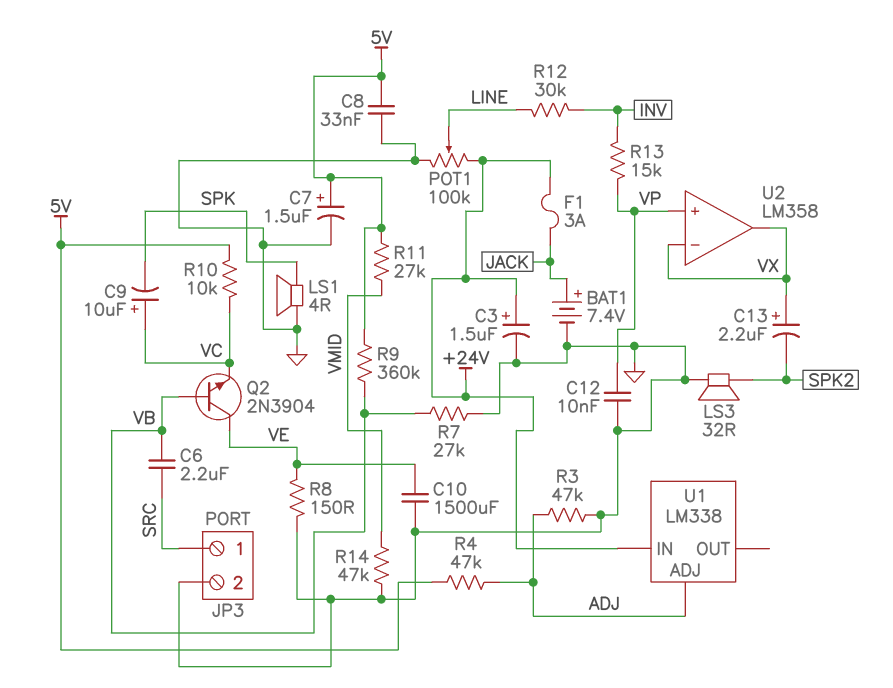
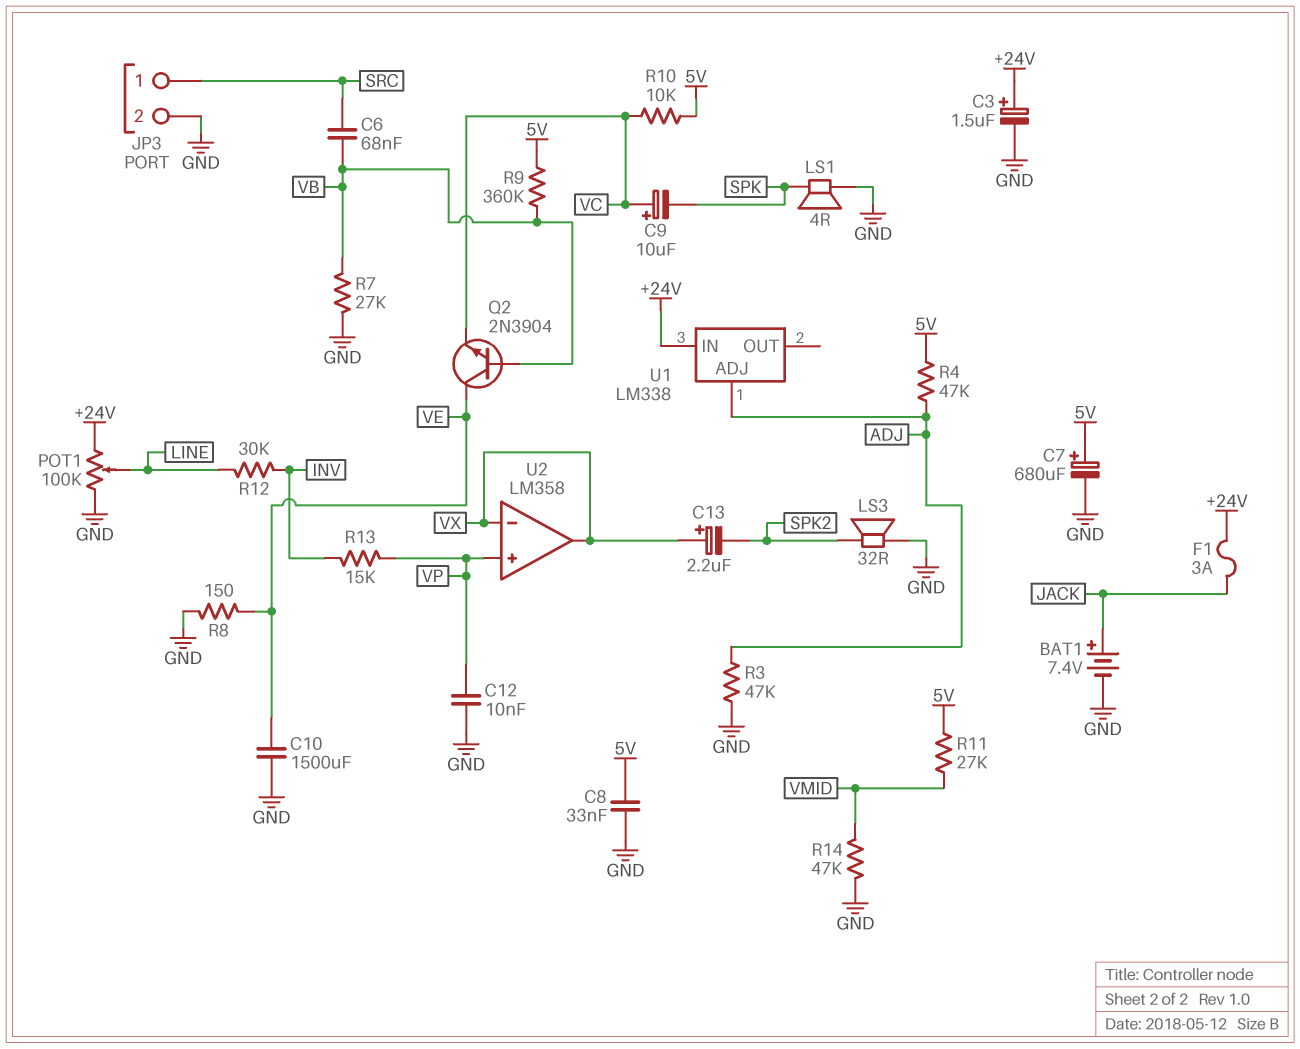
C6: 2.2uF (SRC, VB) -> 68nF (SRC, VB)
C7: 1.5uF (plus 5V, minus GND) -> 680uF (plus 5V, minus GND)

